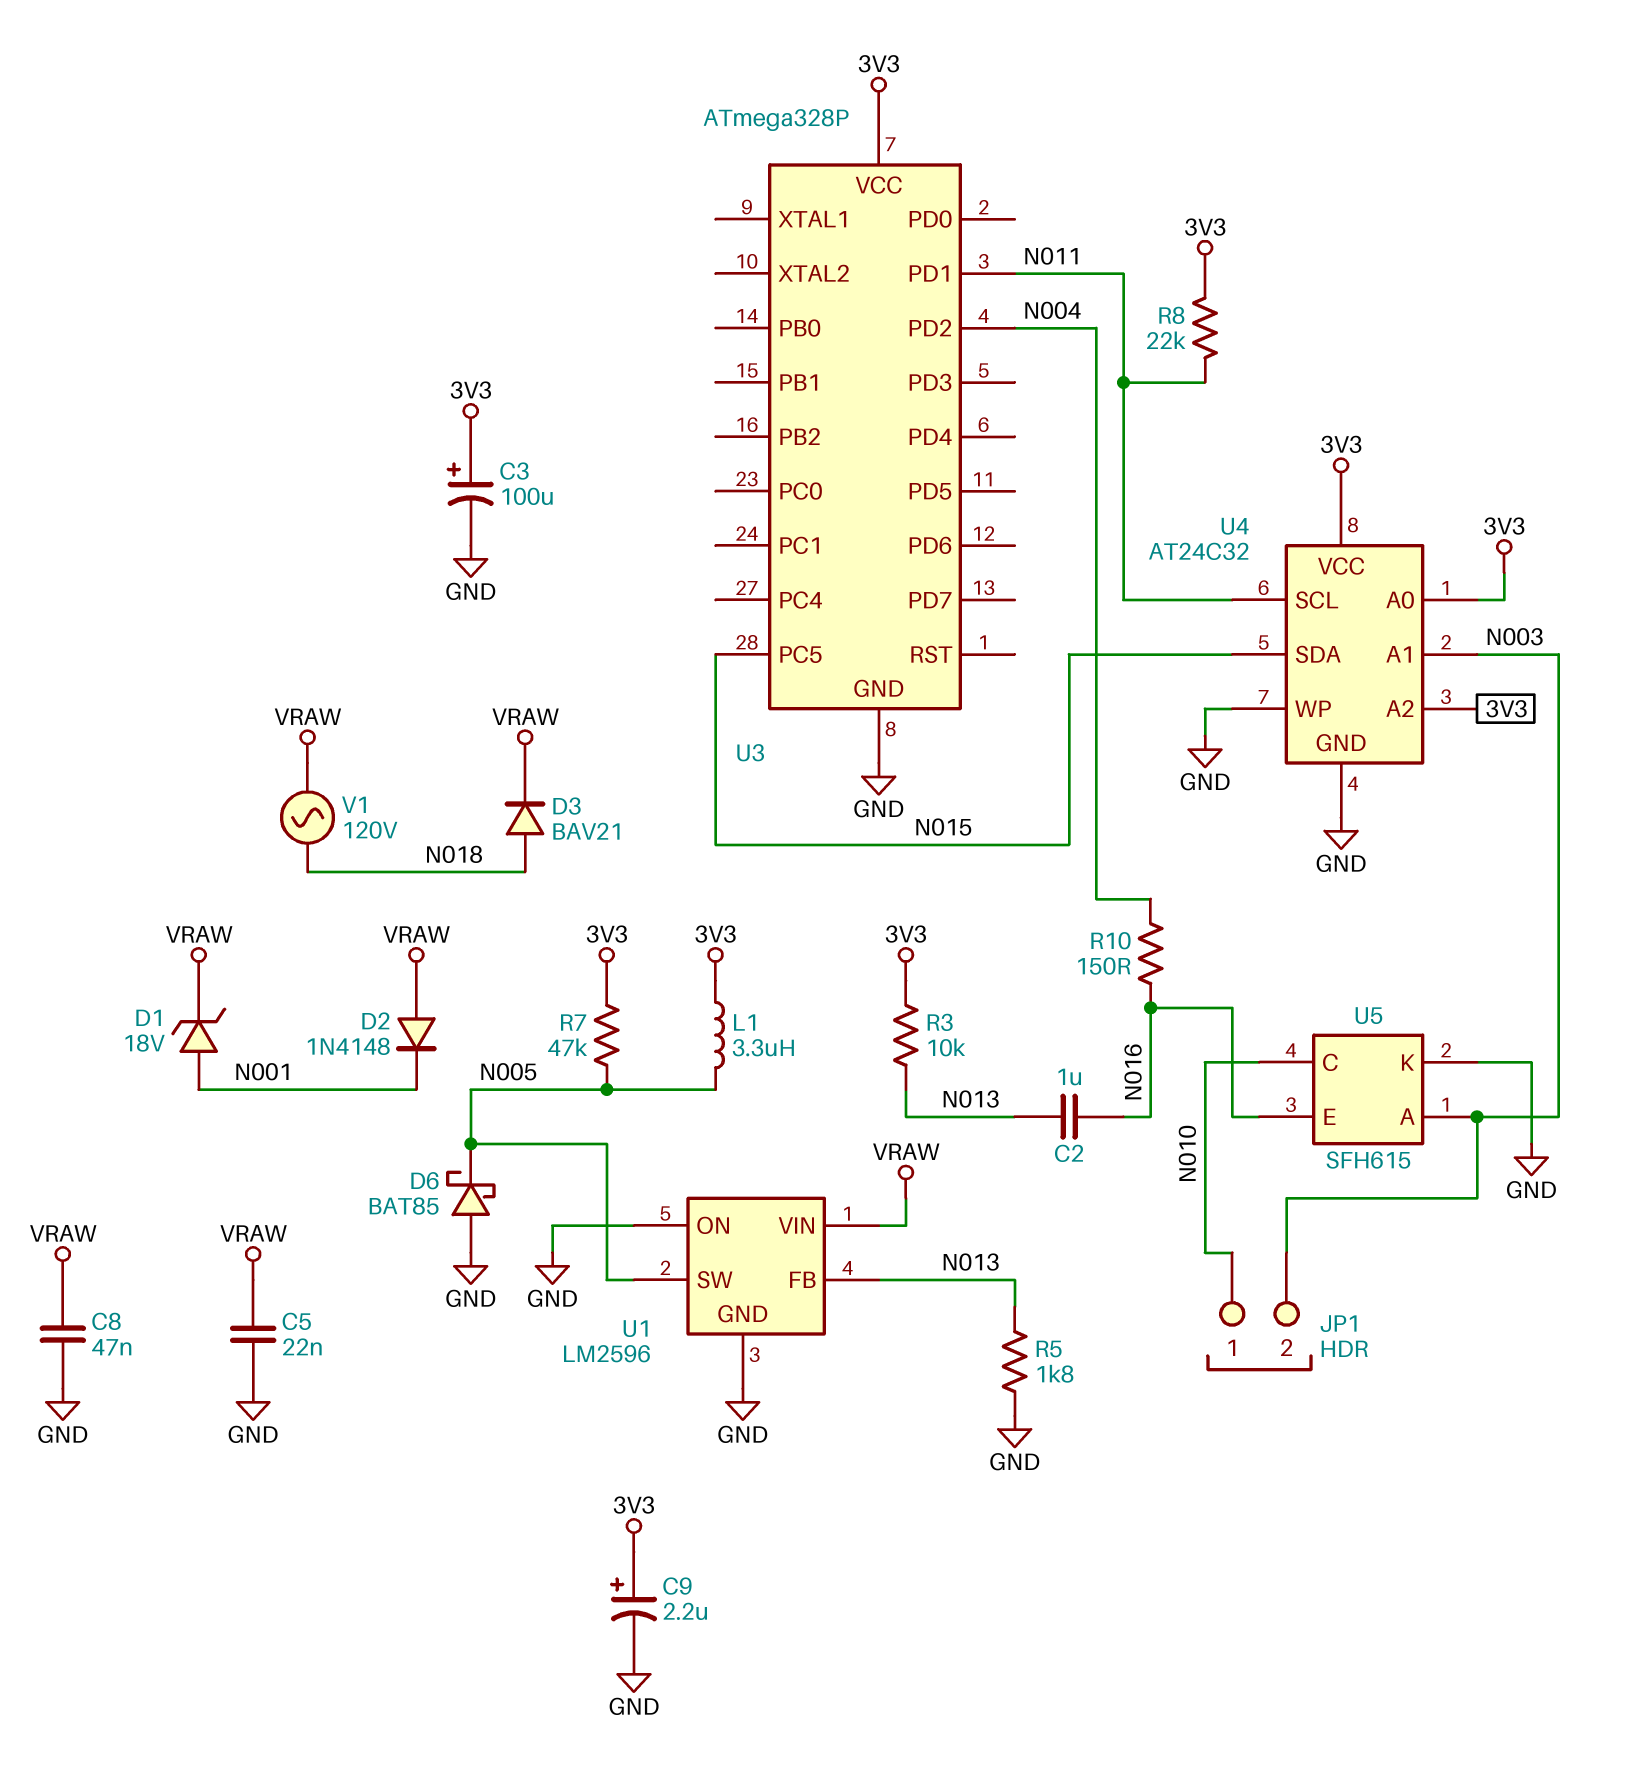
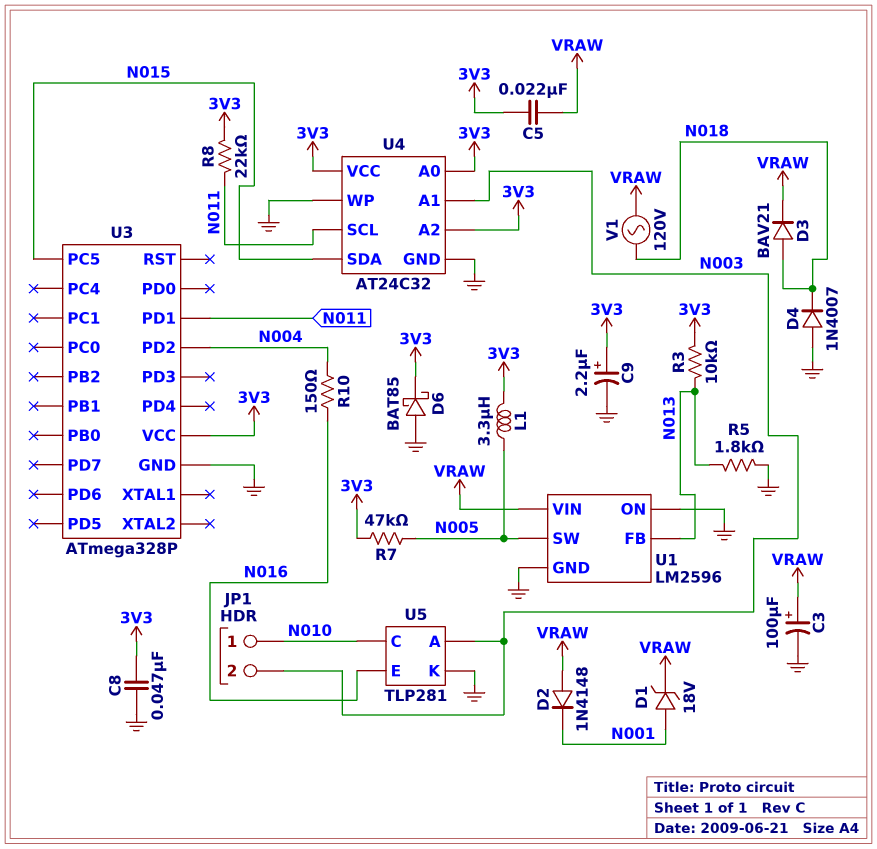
C2: 1uF (N013, N016) -> none
C3: 100uF (plus 3V3, minus GND) -> 100uF (plus VRAW, minus GND)
C5: 22nF (GND, VRAW) -> 22nF (3V3, VRAW)
C8: 47nF (GND, VRAW) -> 47nF (3V3, GND)
D4: none -> diode 1N4007 (A GND, K N018)
D6: schottky BAT85 (A GND, K N005) -> schottky BAT85 (A GND, K 3V3)
U5: SFH615 -> TLP281

